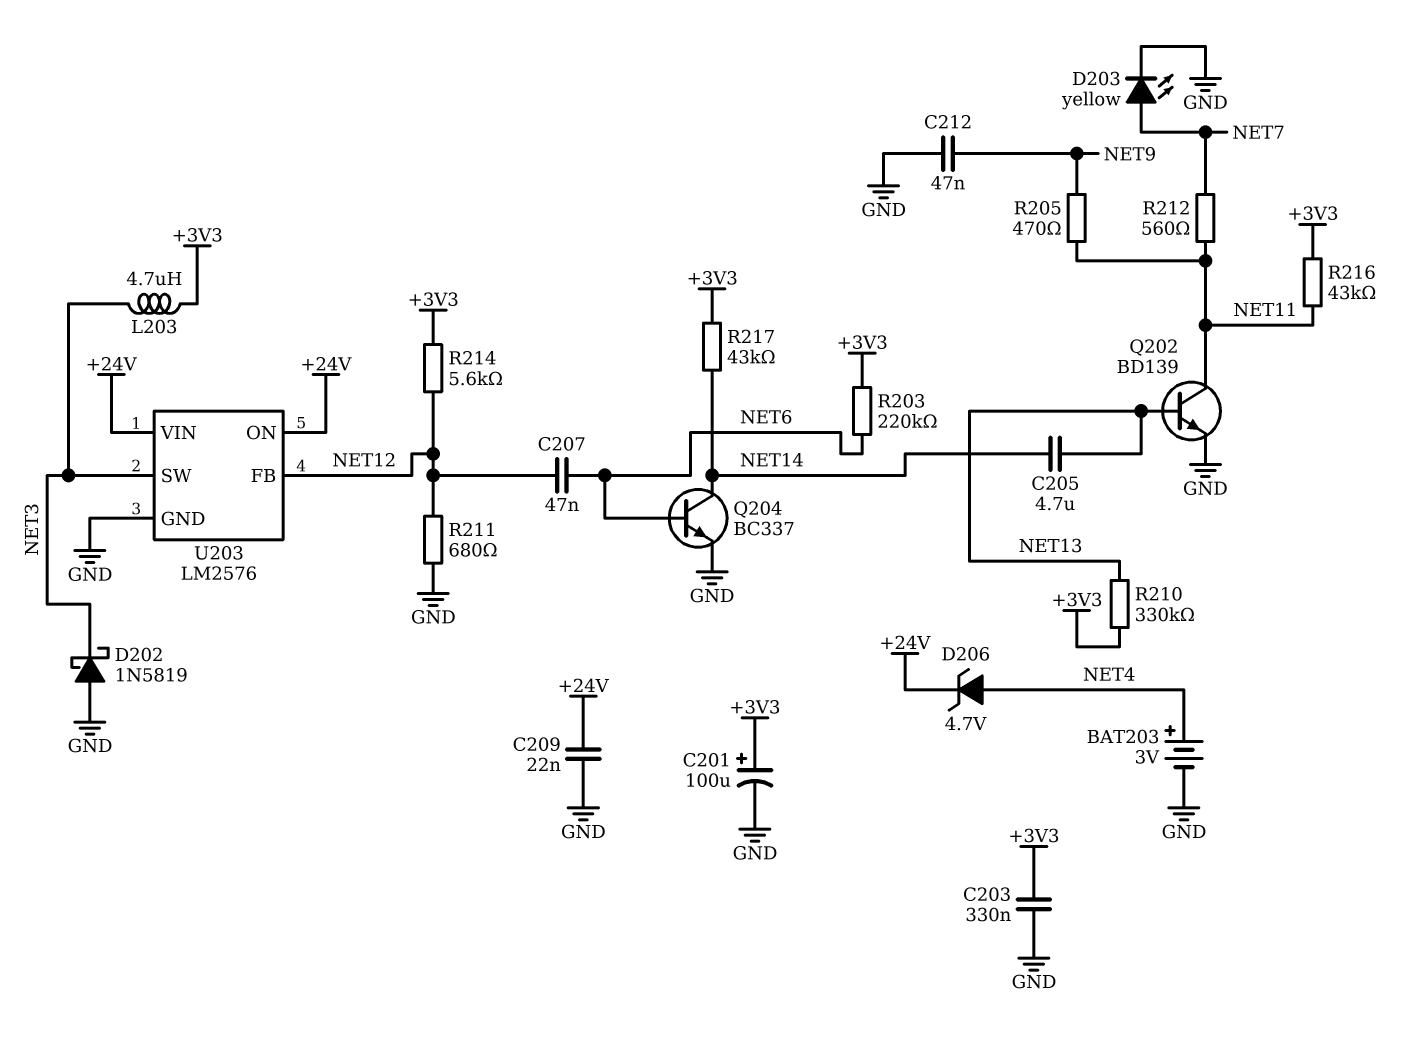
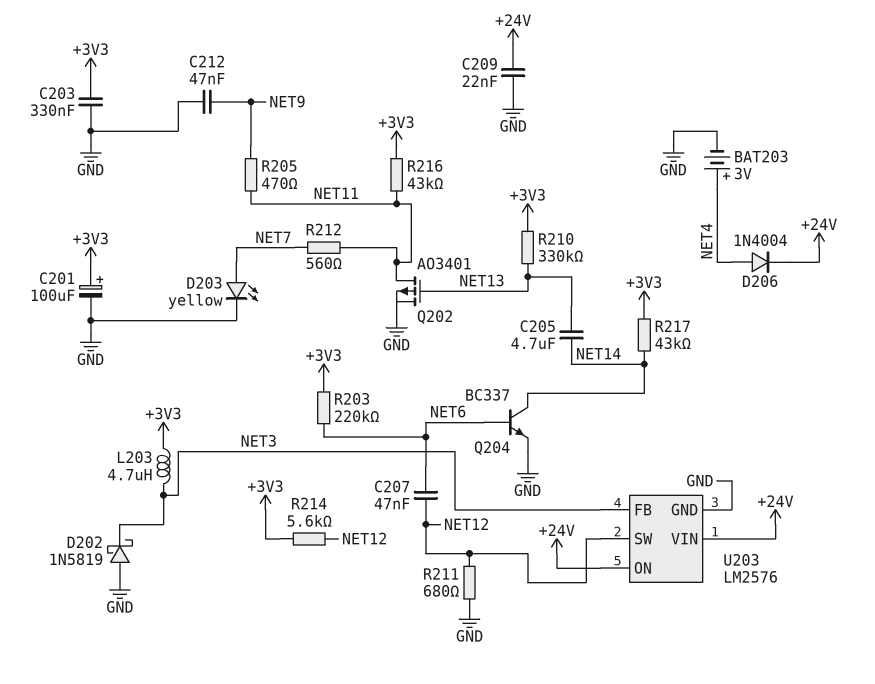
D206: zener 4.7V (A NET4, K +24V) -> diode 1N4004 (A NET4, K +24V)
Q202: NPN BD139 (B NET13, C NET11, E GND) -> PMOS AO3401 (G NET13, D NET11, S GND)
U203 pin FB: NET12 -> NET3
U203 pin SW: NET3 -> NET12

